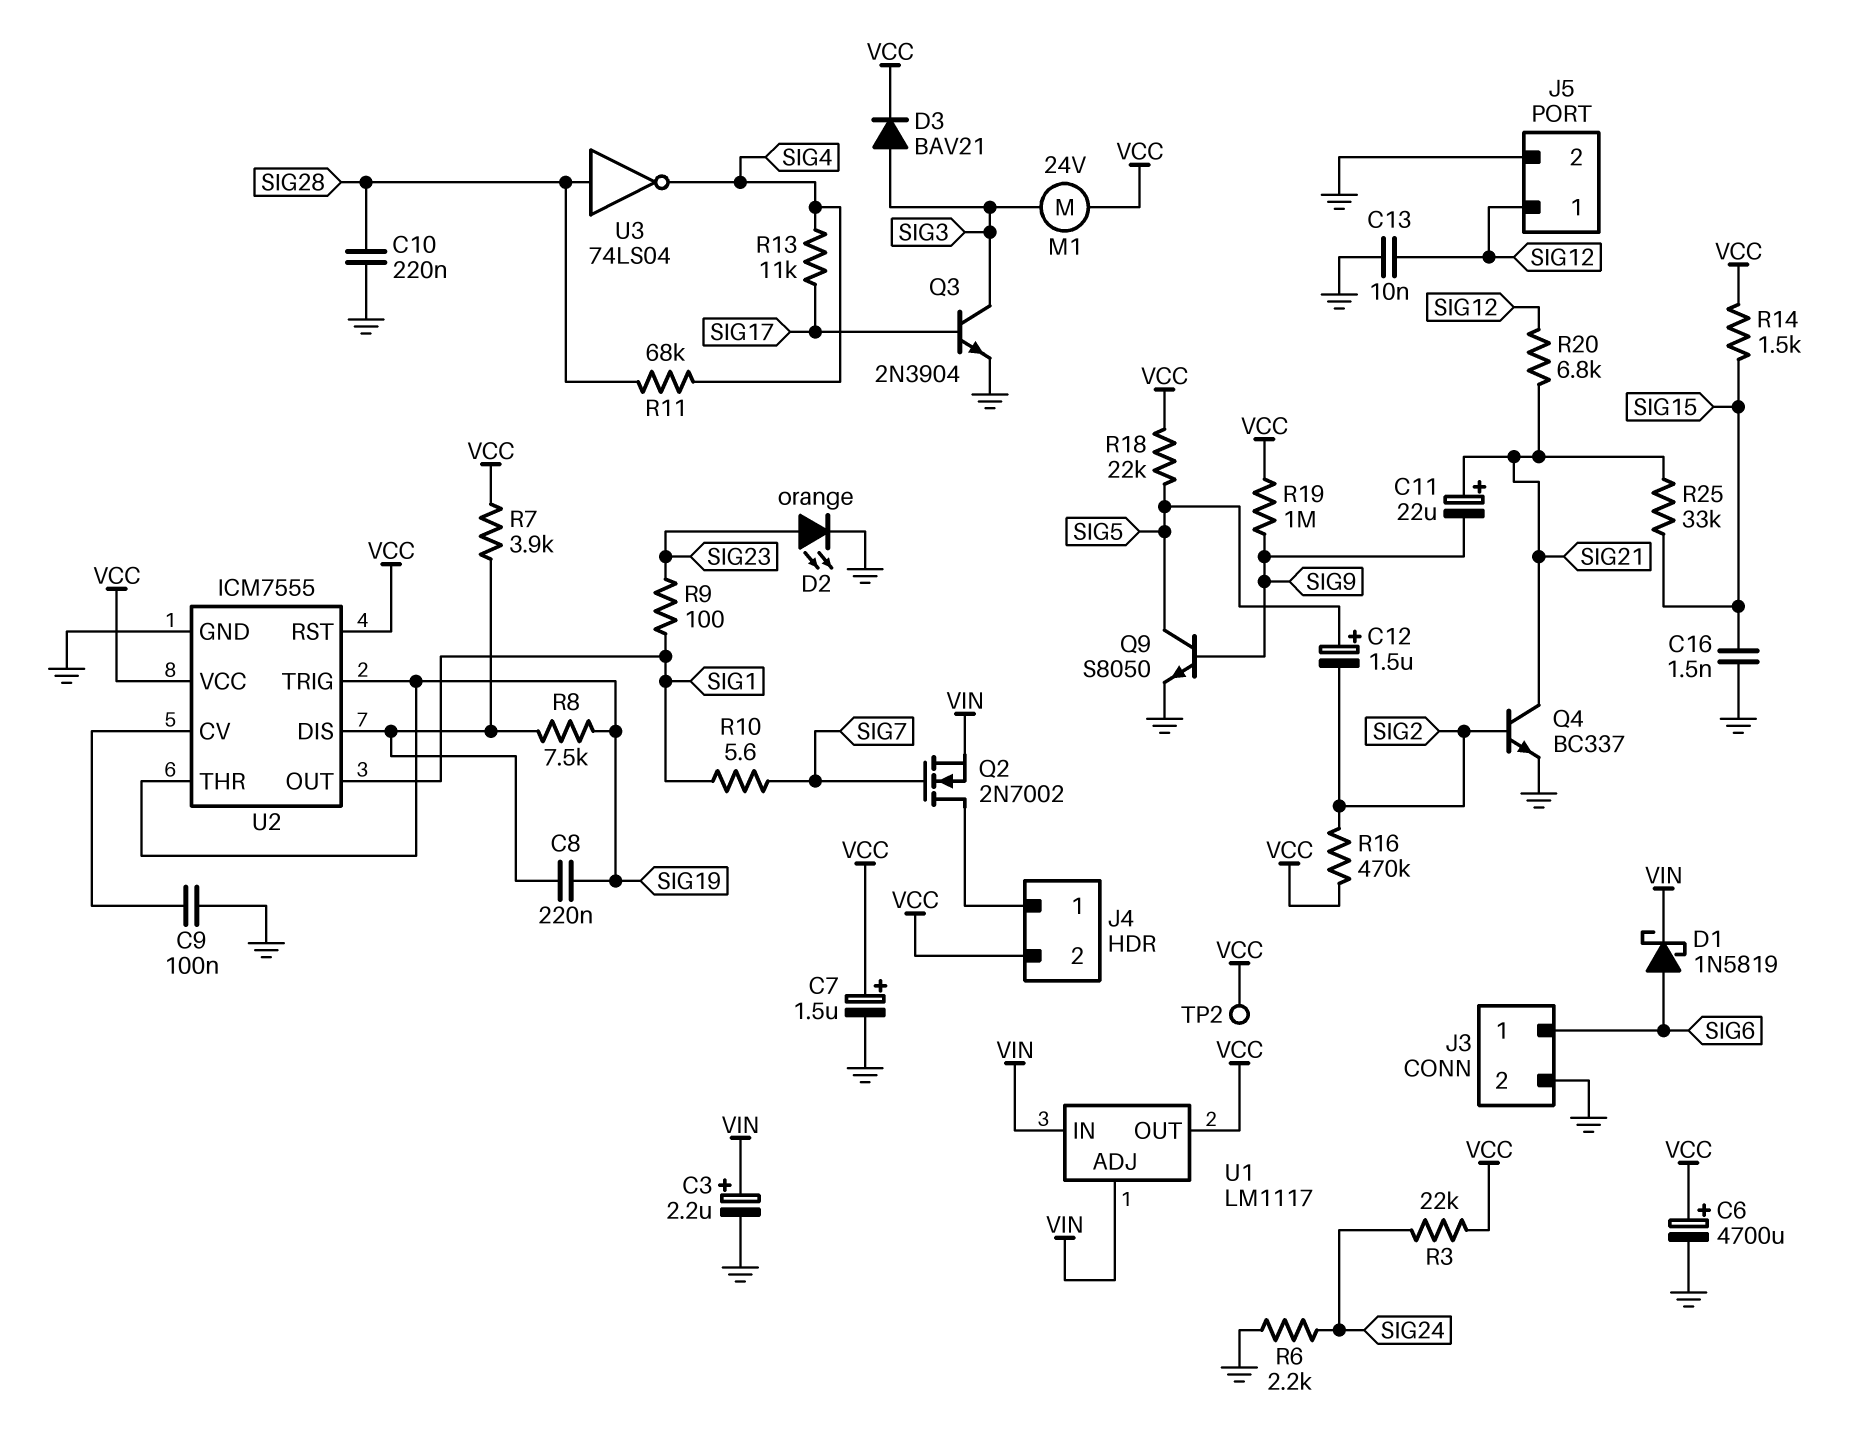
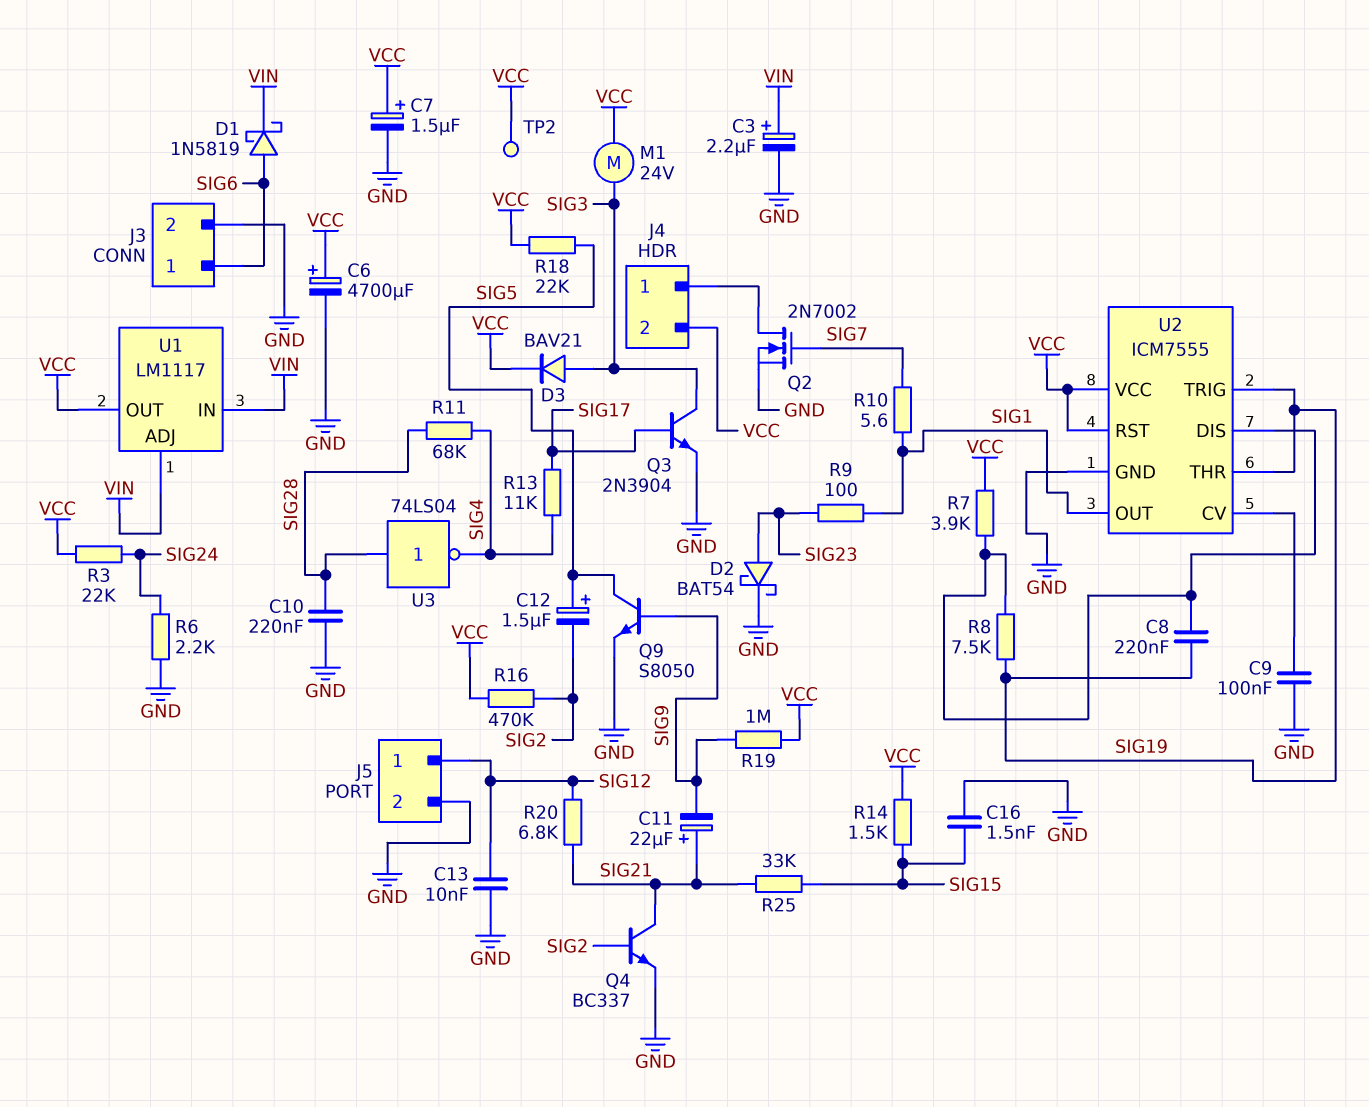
D2: LED orange (A SIG23, K GND) -> schottky BAT54 (A SIG23, K GND)
Q2: NMOS 2N7002 (G SIG7, D J4/1, S VIN) -> NMOS 2N7002 (G SIG7, D J4/1, S GND)

